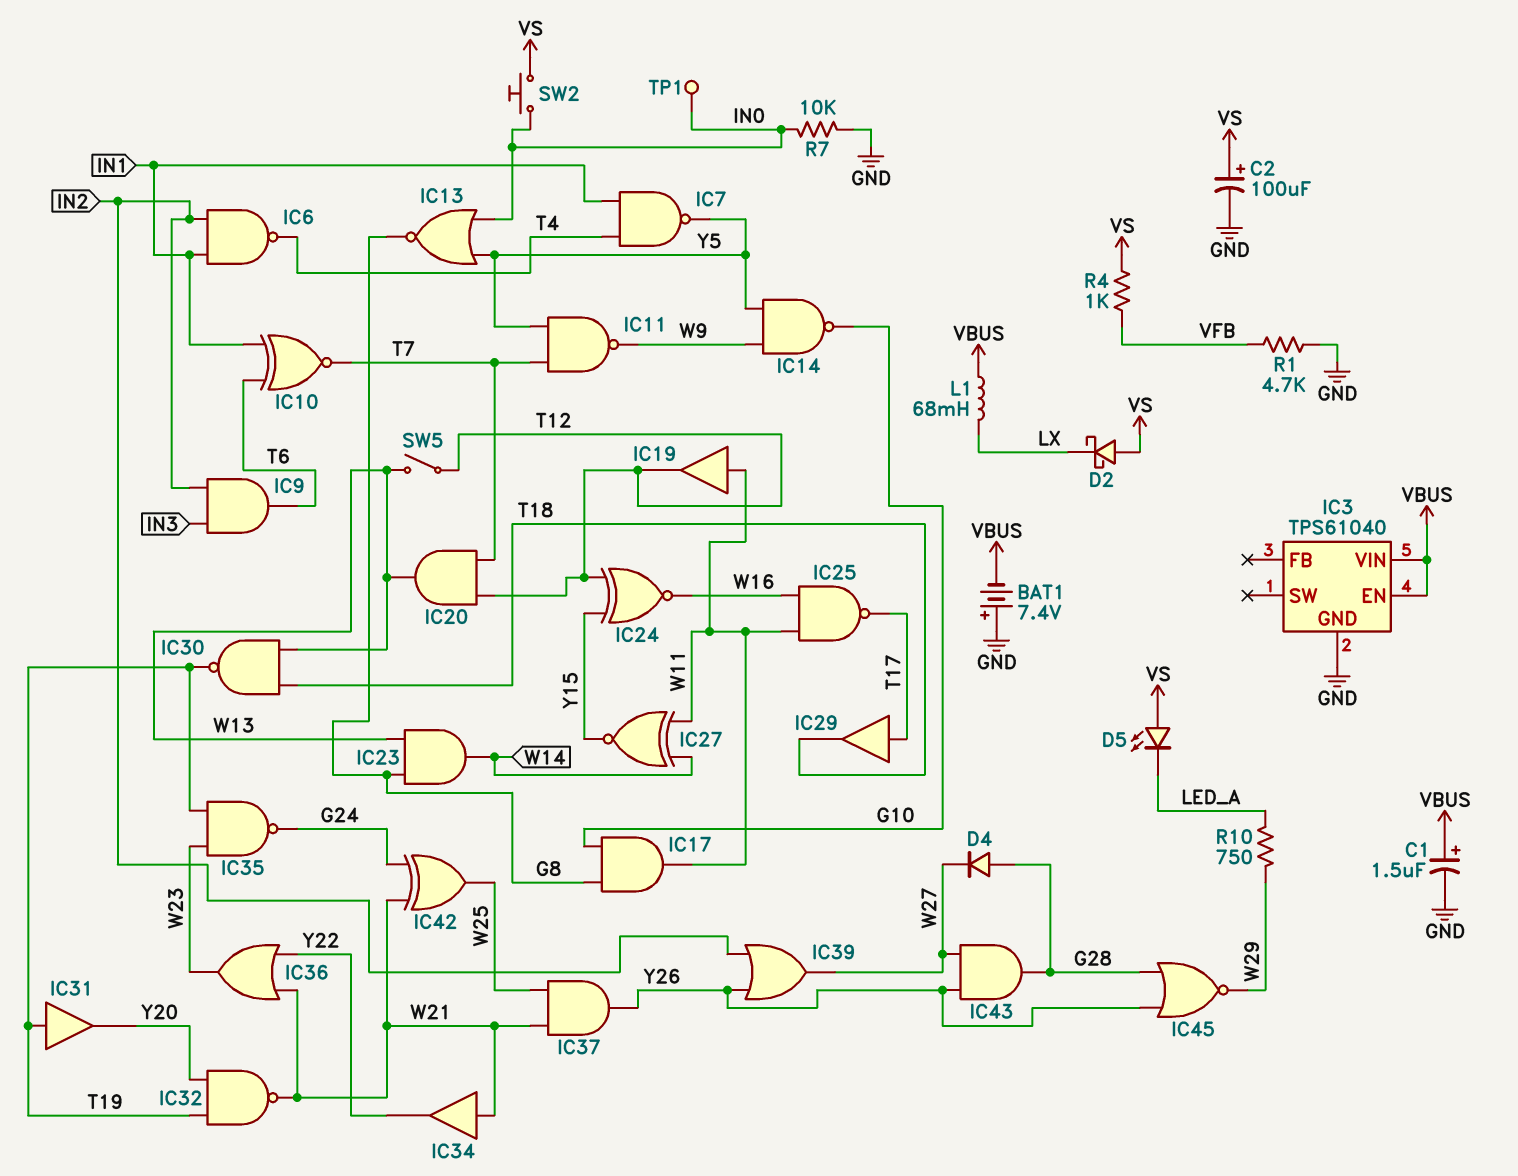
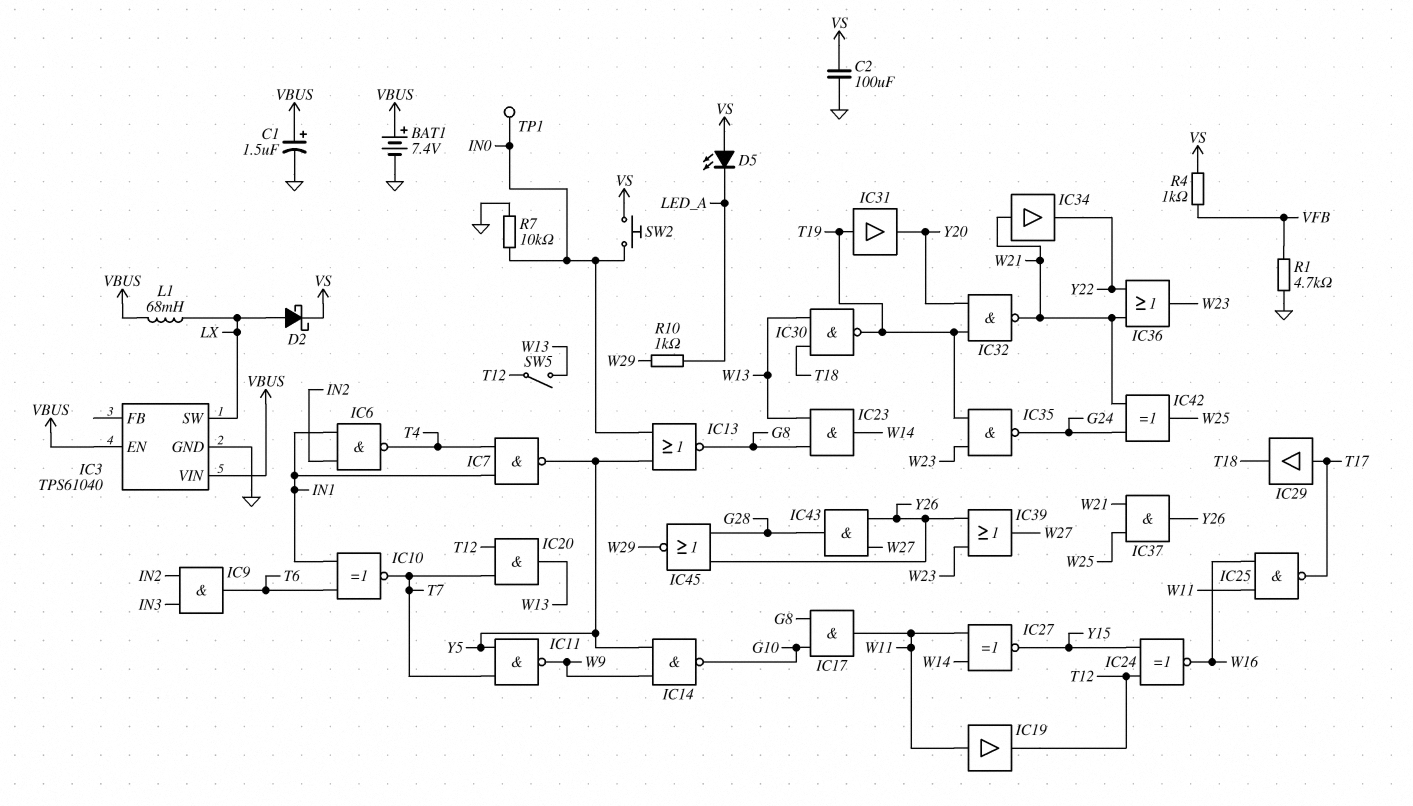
BAT1: 7.4V (plus GND, minus VBUS) -> 7.4V (plus VBUS, minus GND)
C2: 100uF (plus VS, minus GND) -> 100uF (GND, VS)
D2: schottky (A VS, K LX) -> schottky (A LX, K VS)
D4: diode (A G28, K W27) -> none
IC3 pin SW: none -> LX
IC39: OR (in IN2, in Y26, out W27) -> OR (in W23, in Y26, out W27)
R10: 750 (LED_A, W29) -> 1k (LED_A, W29)

